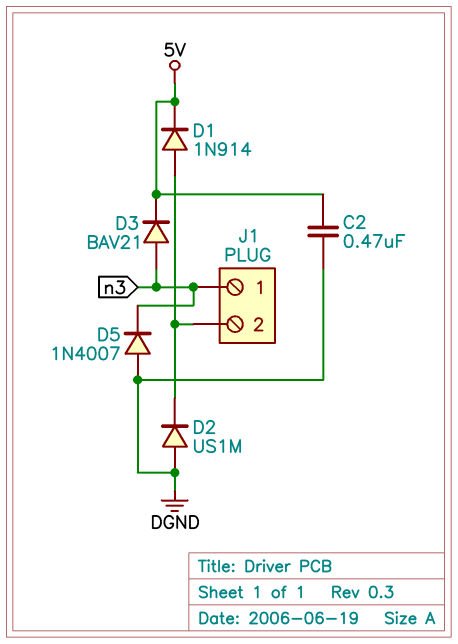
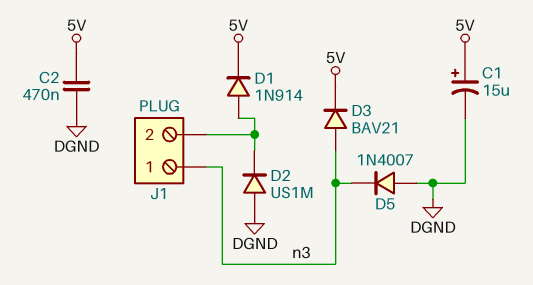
C1: none -> 15uF (plus 5V, minus DGND)

